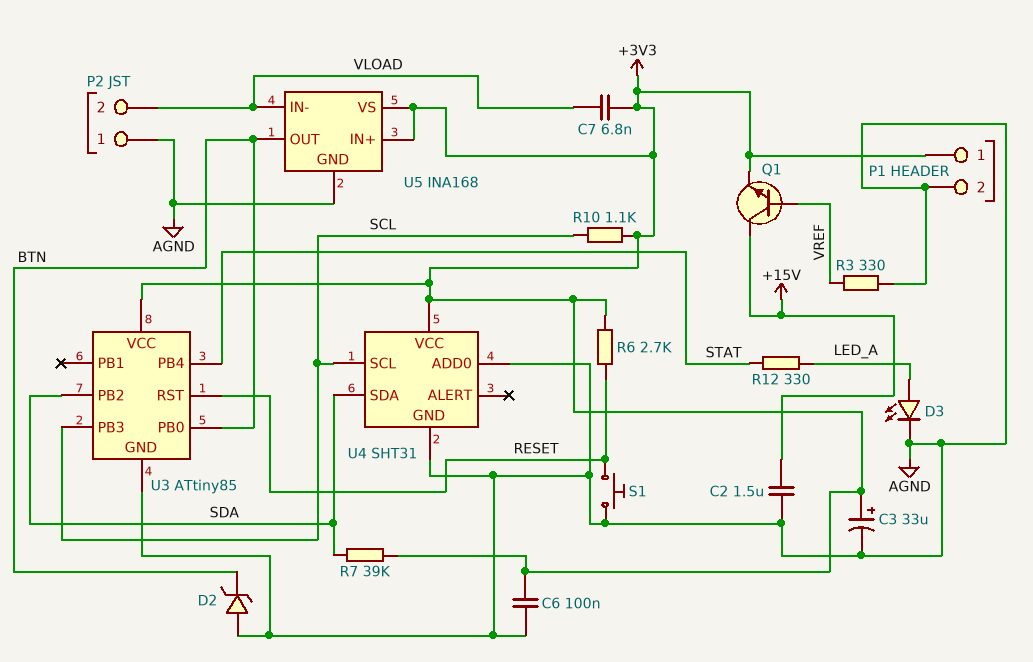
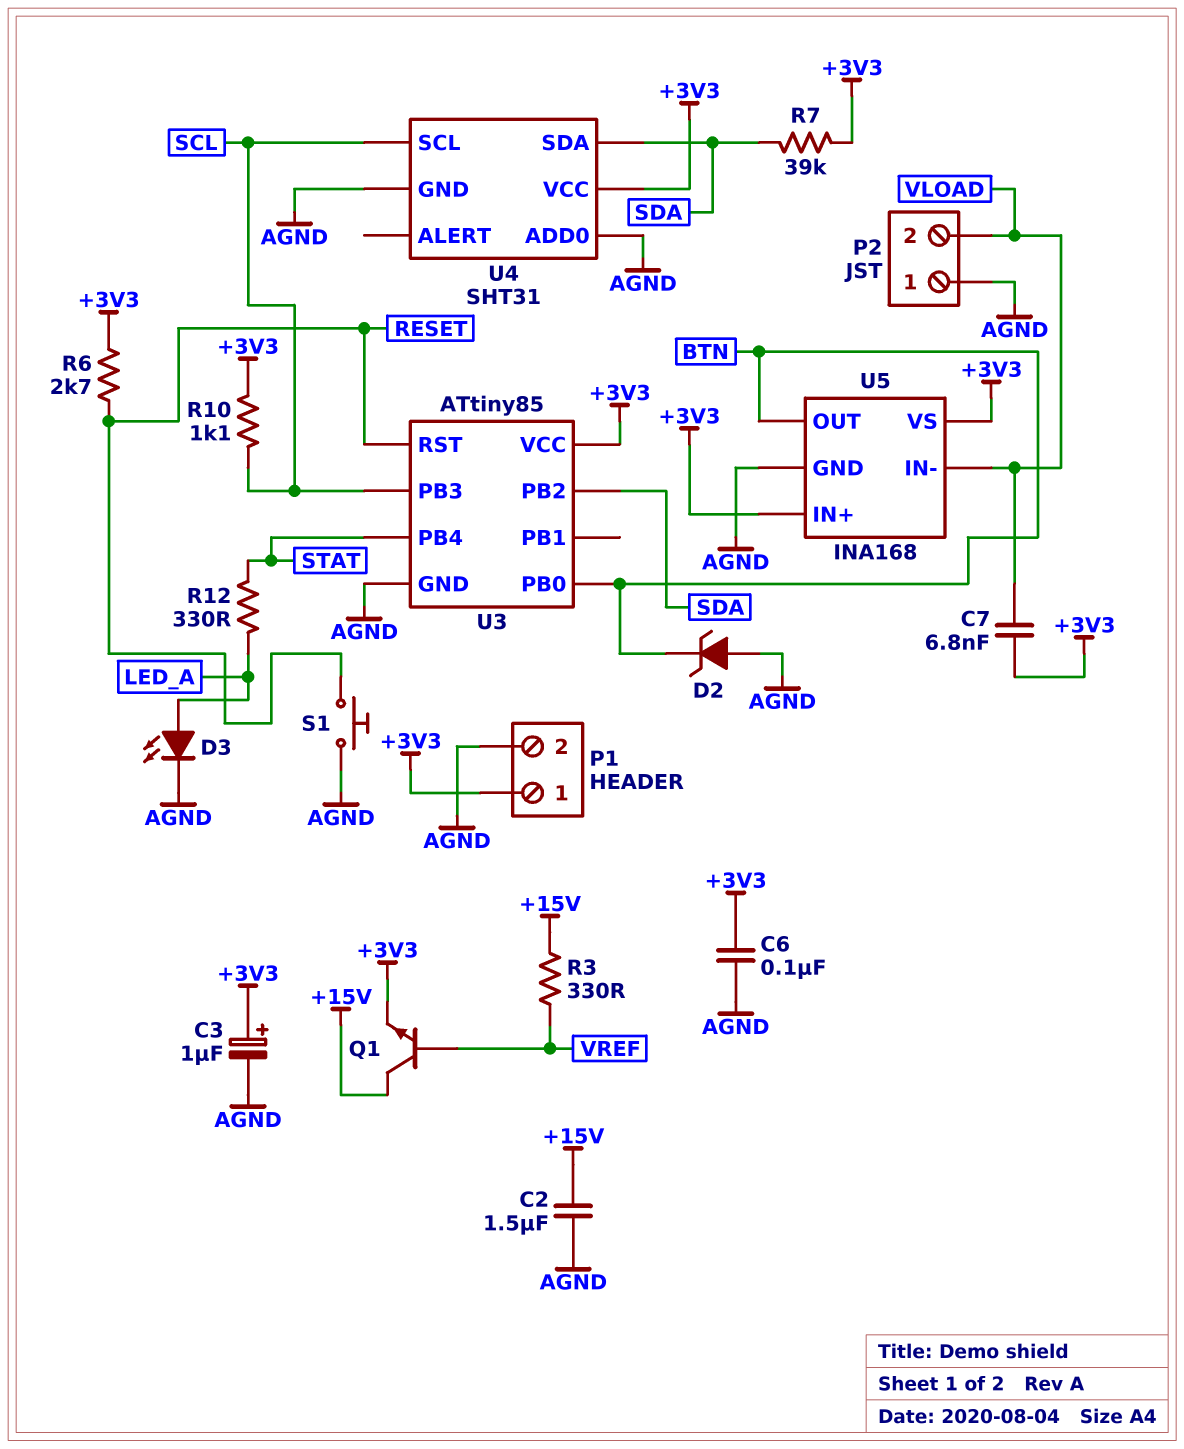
C3: 33uF (plus +3V3, minus AGND) -> 1uF (plus +3V3, minus AGND)
R3: 330 (AGND, VREF) -> 330 (+15V, VREF)

